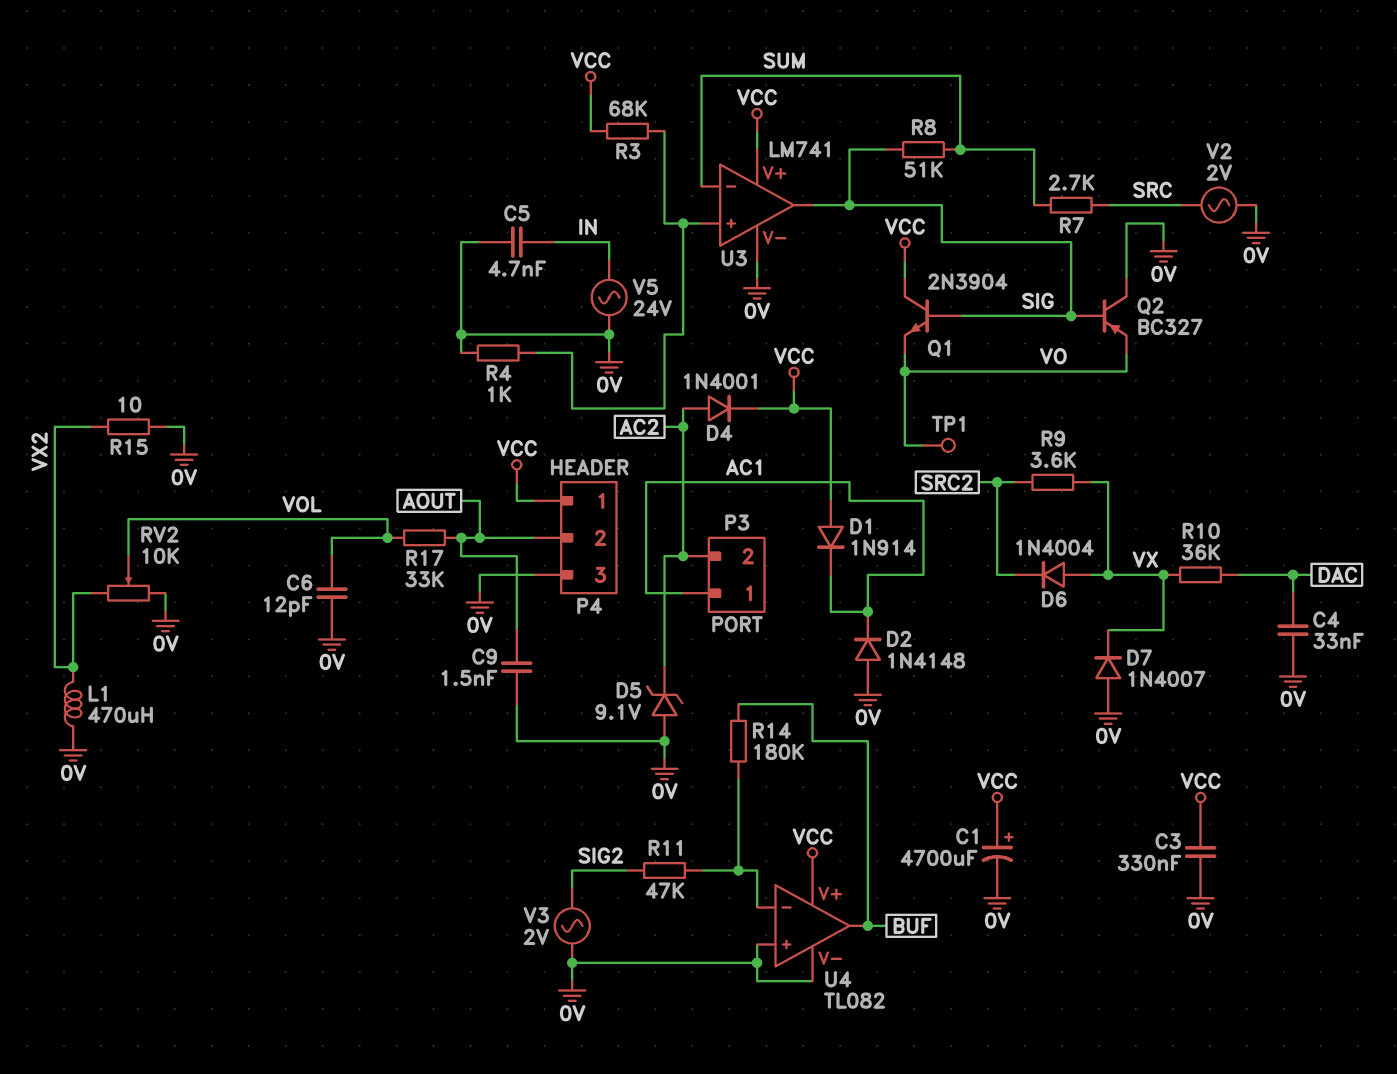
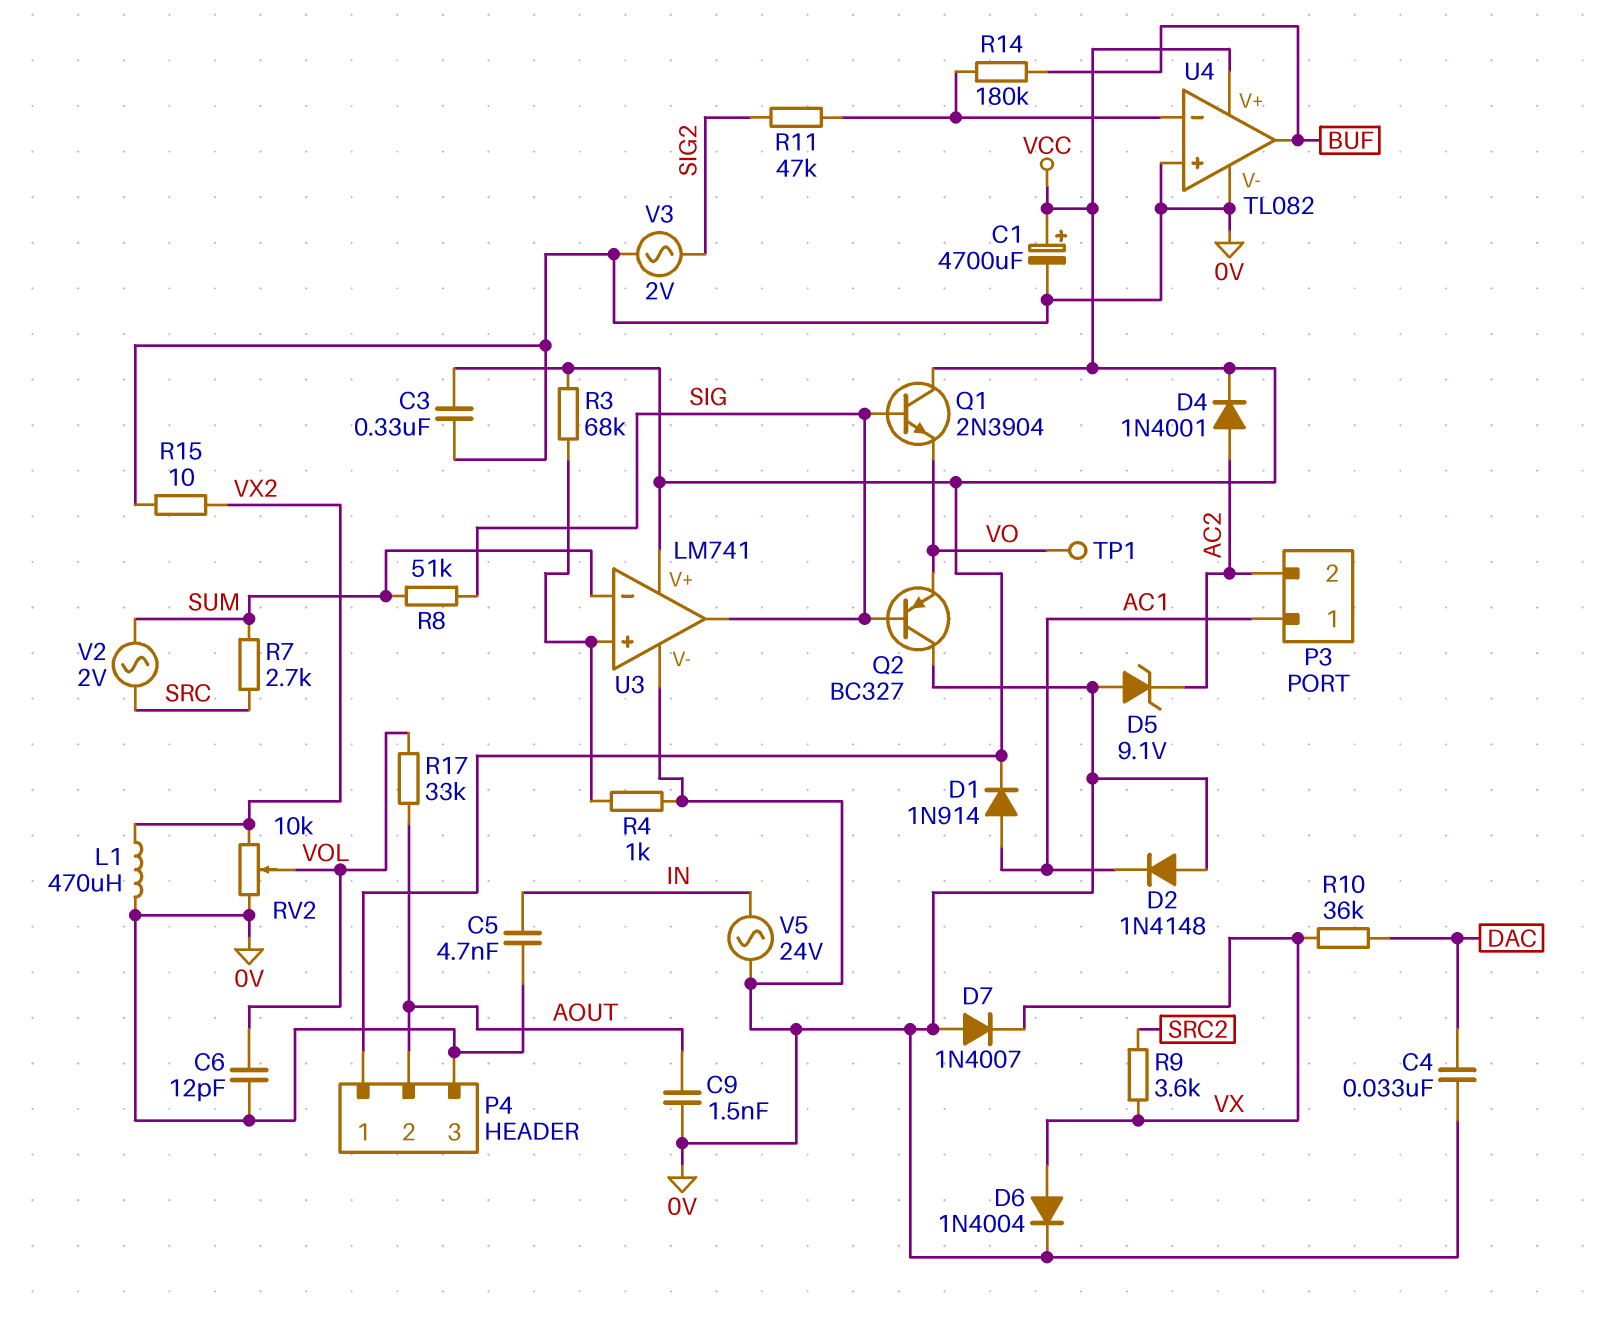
D1: diode 1N914 (A VCC, K AC1) -> diode 1N914 (A AC1, K VCC)
D6: diode 1N4004 (A VX, K SRC2) -> diode 1N4004 (A VX, K 0V)
V2: AC 2V (0V, SRC) -> AC 2V (SRC, SUM)

